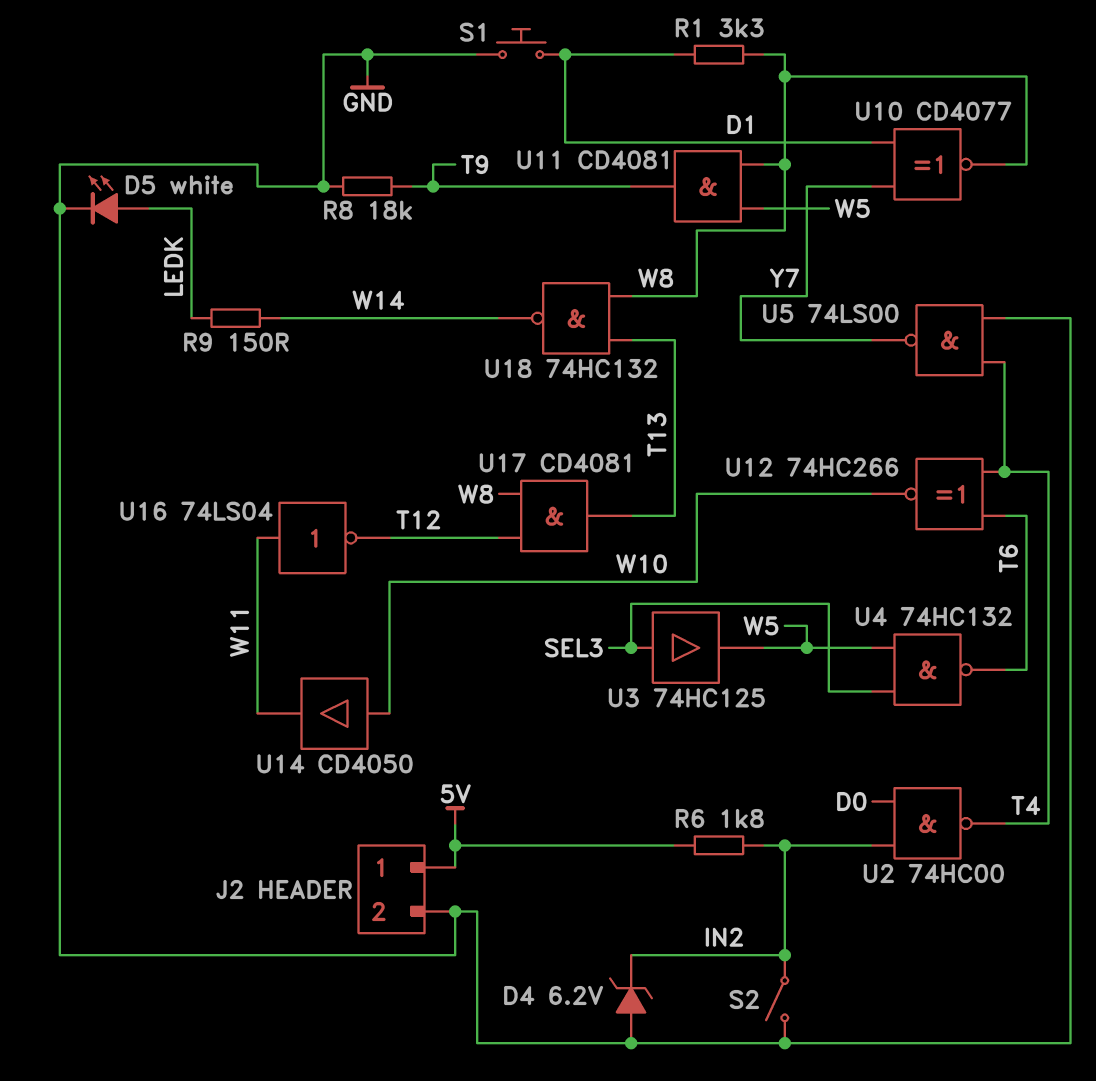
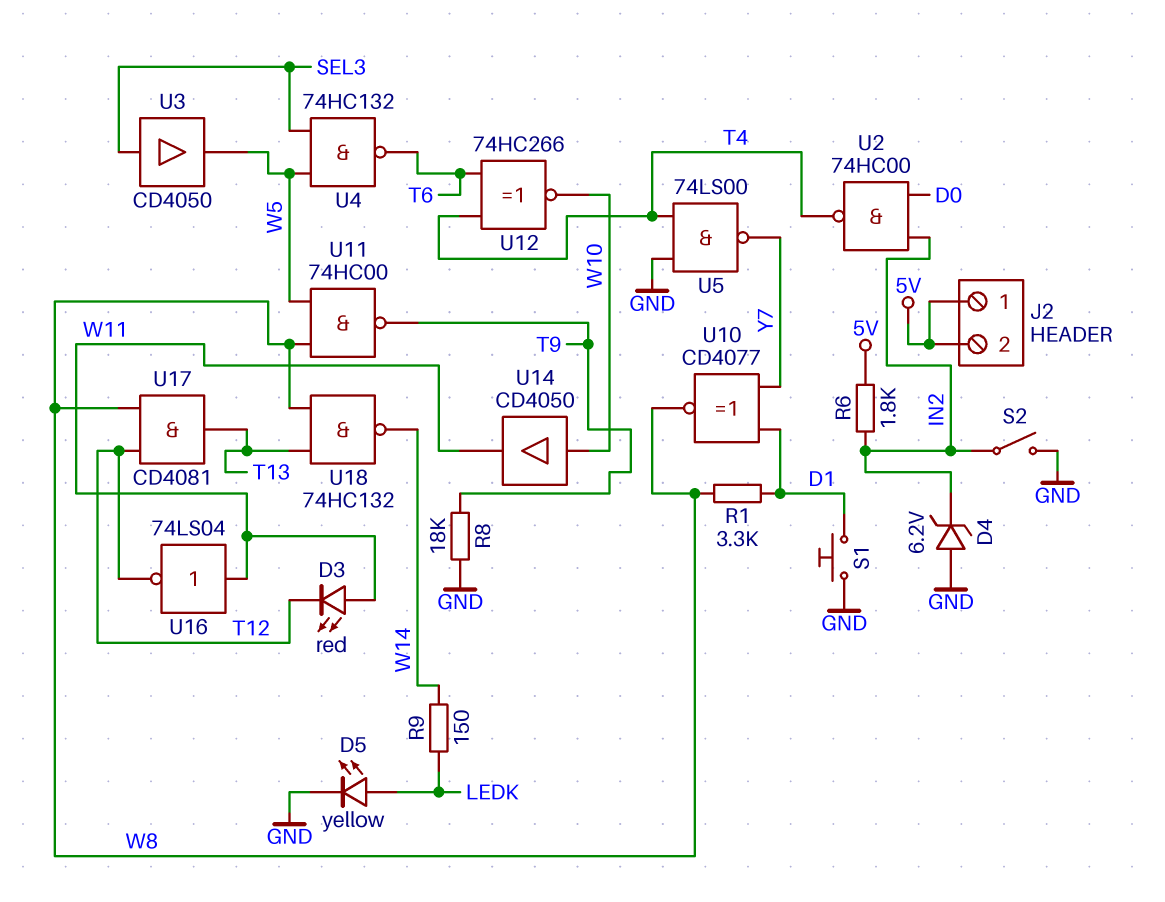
D3: none -> LED red (A W11, K T12)
D5: LED white (A LEDK, K GND) -> LED yellow (A LEDK, K GND)
J2 pin 2: GND -> 5V
U3: buffer 74HC125 (in SEL3, out W5) -> buffer CD4050 (in SEL3, out W5)
U11: AND CD4081 (in W5, in W8, out T9) -> NAND 74HC00 (in W5, in W8, out T9)

